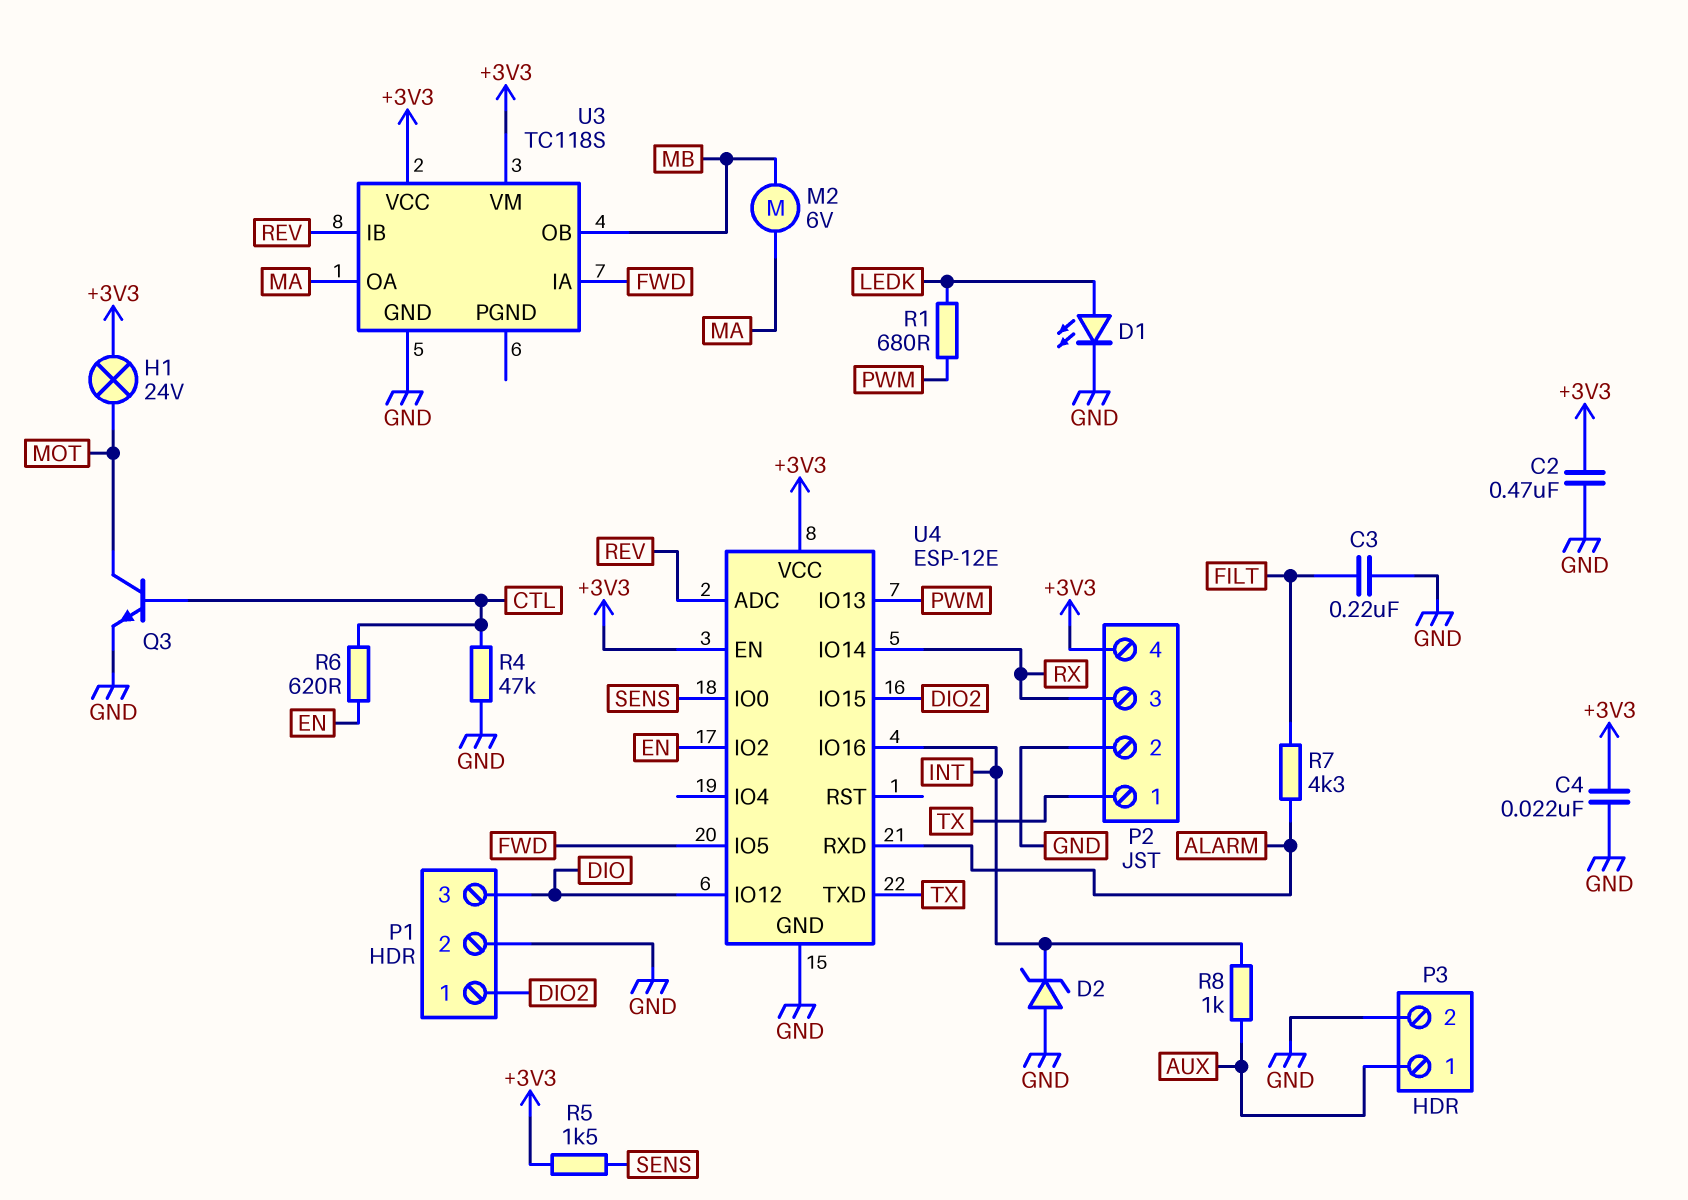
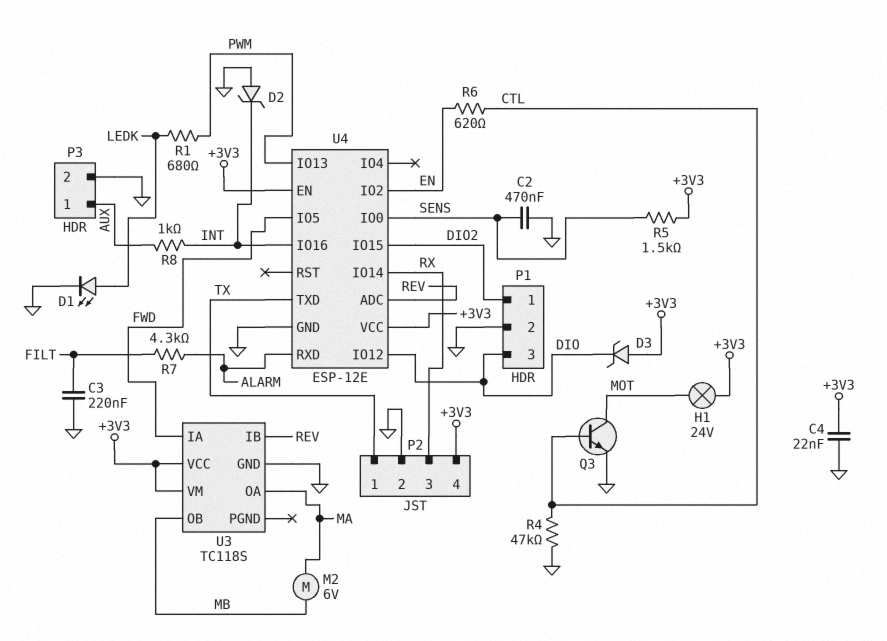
C2: 470nF (+3V3, GND) -> 470nF (GND, SENS)
D3: none -> zener (A +3V3, K DIO)

